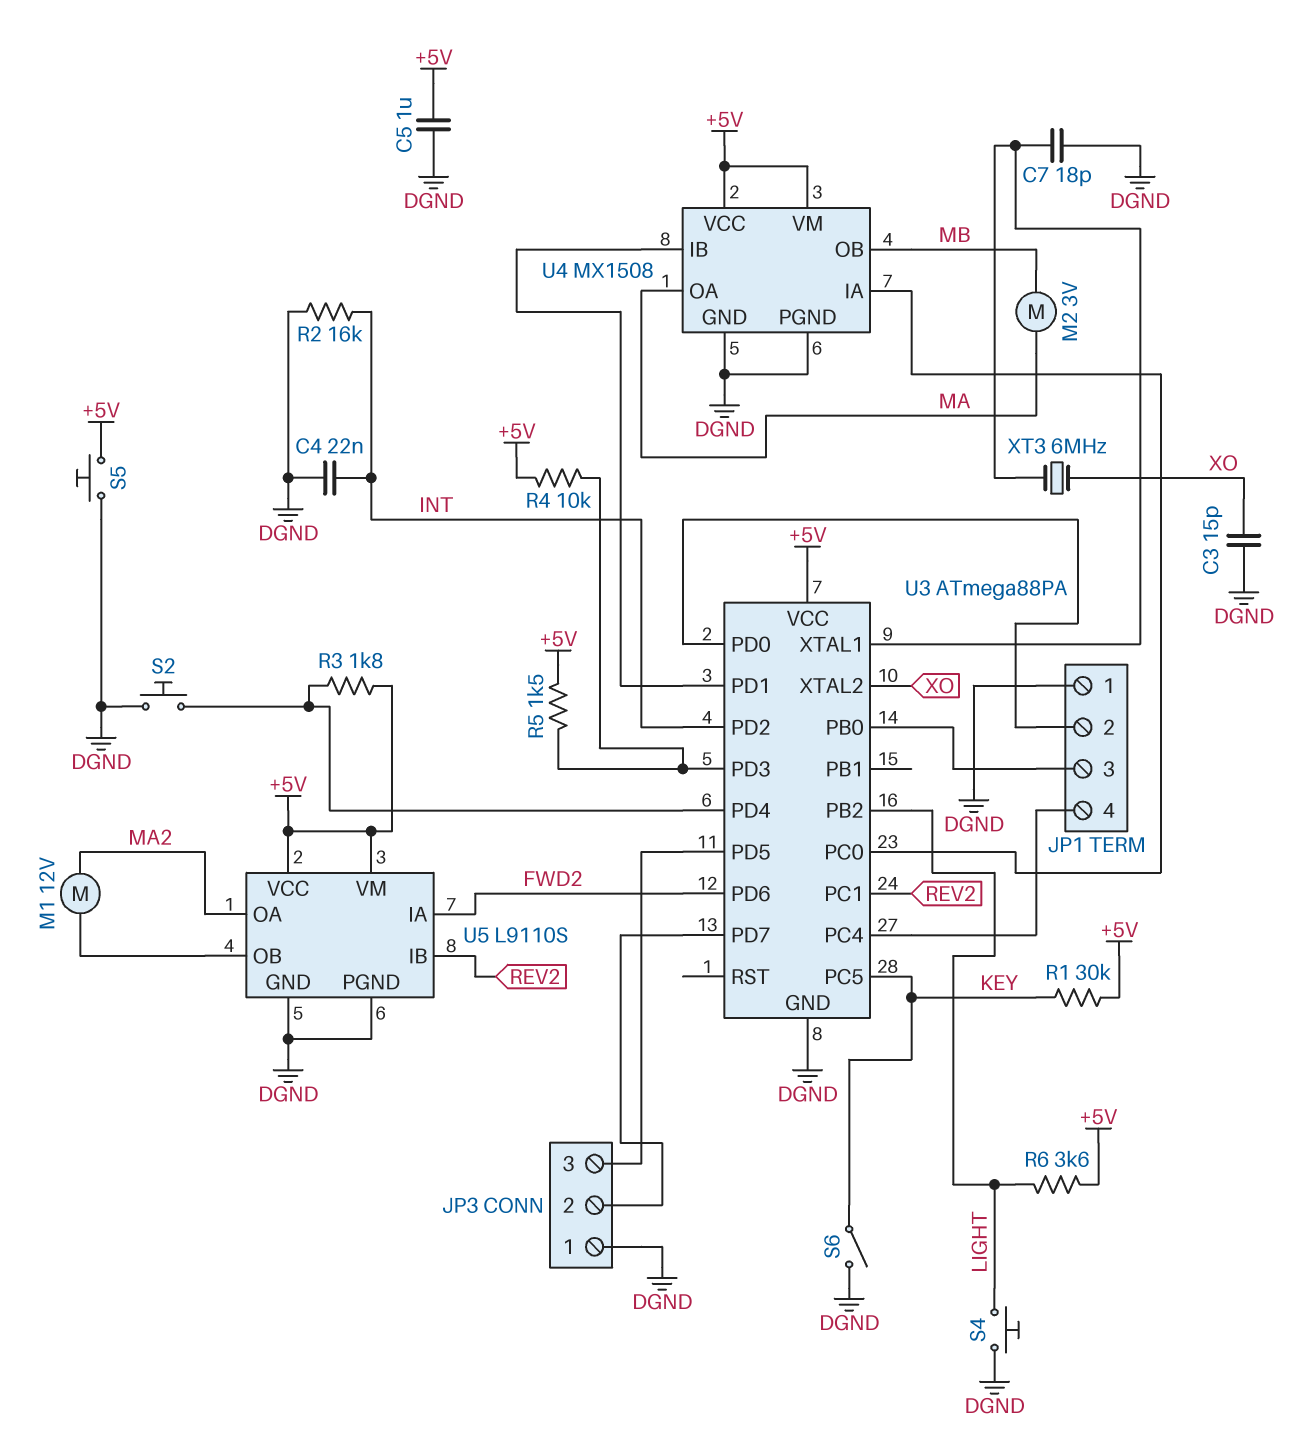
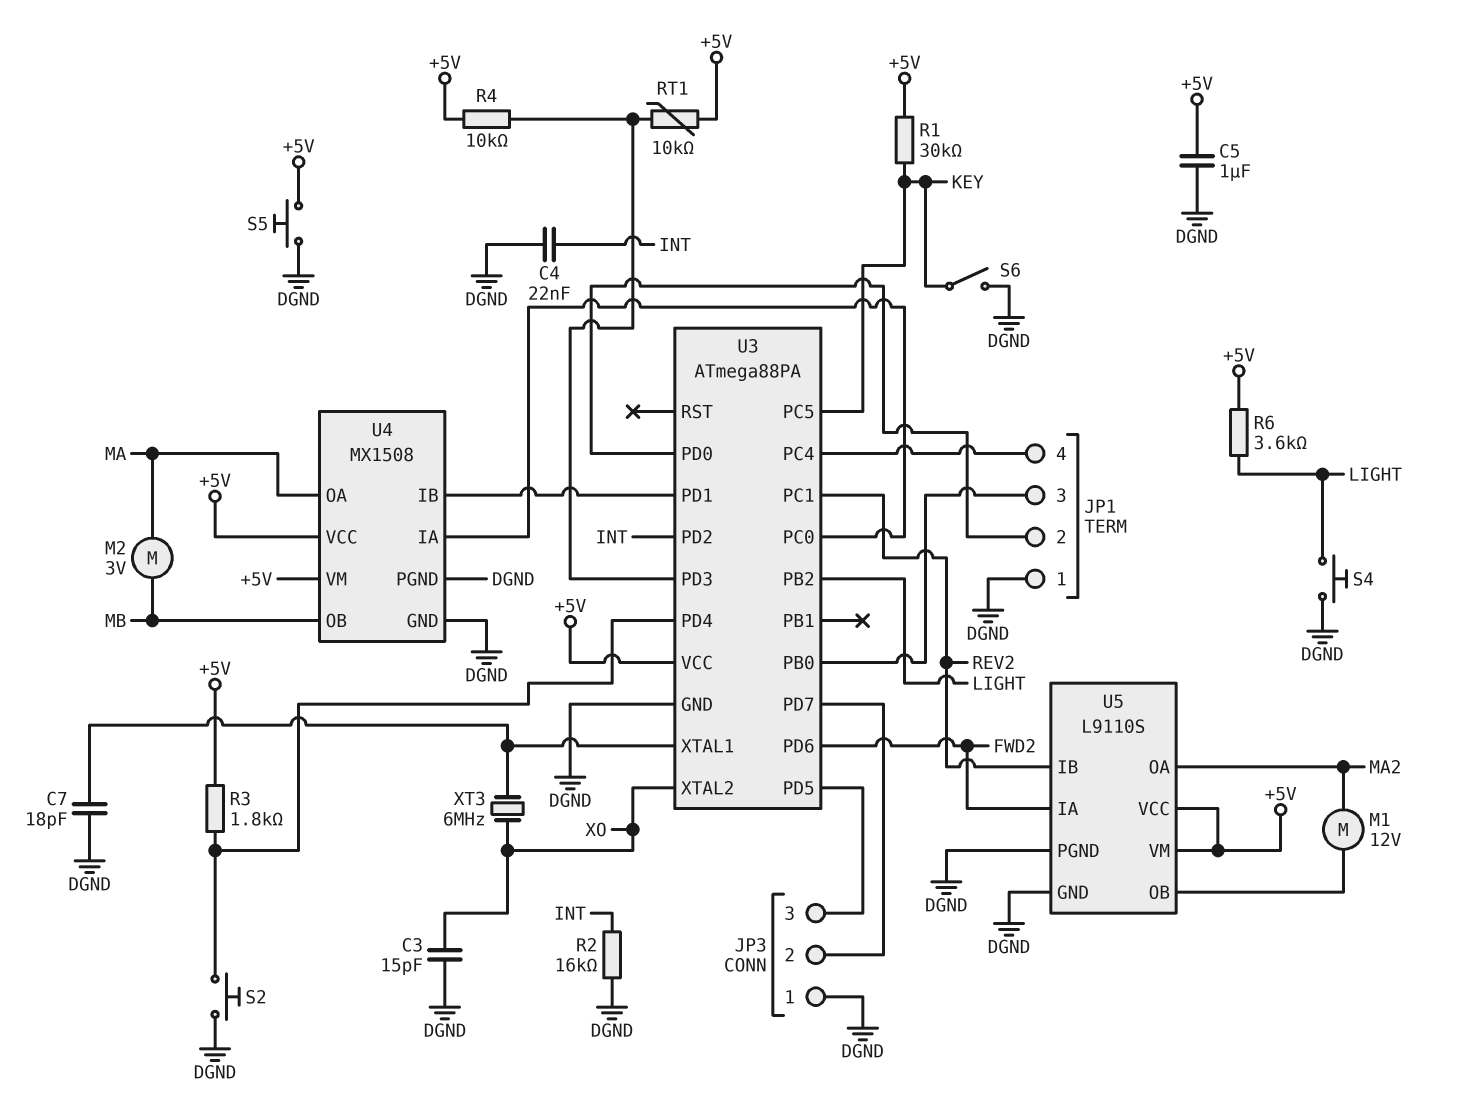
R5: 1.5k (+5V, U3/PD3) -> none
RT1: none -> 10k (+5V, U3/PD3)

